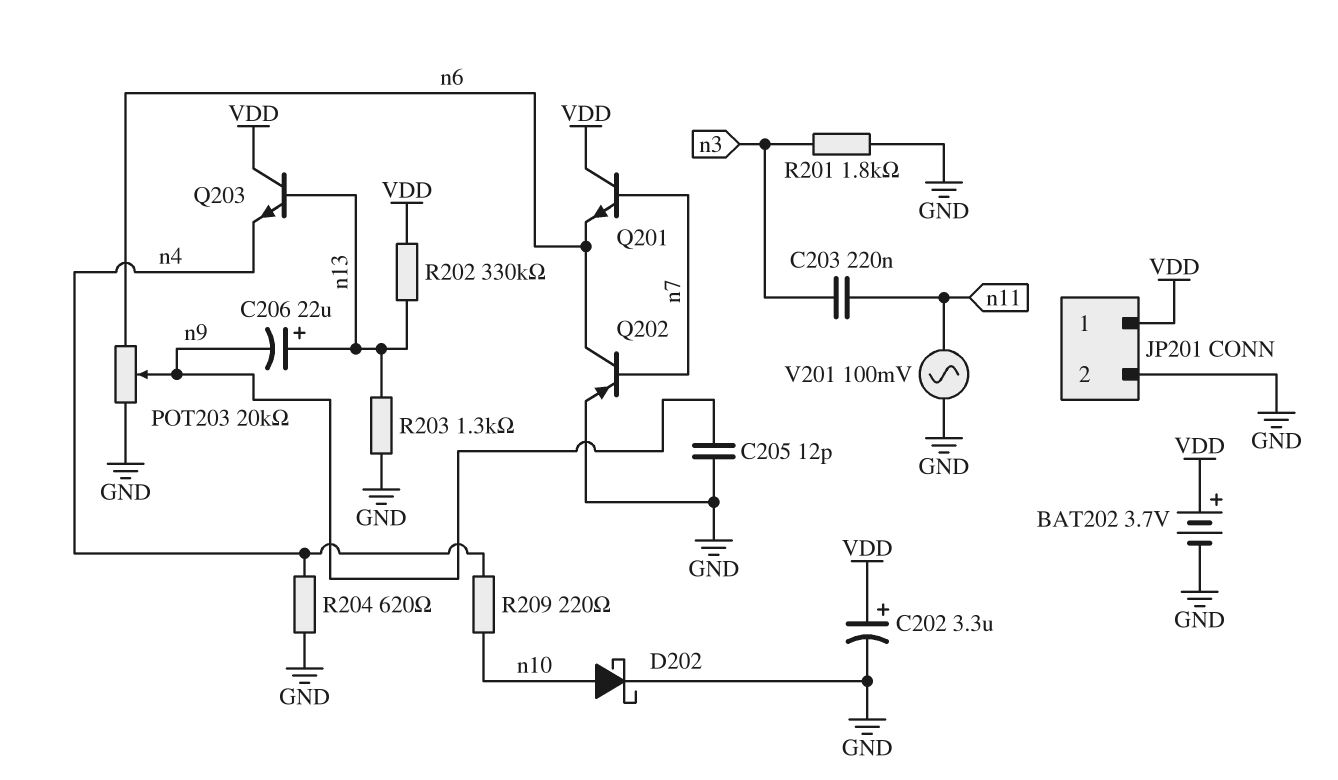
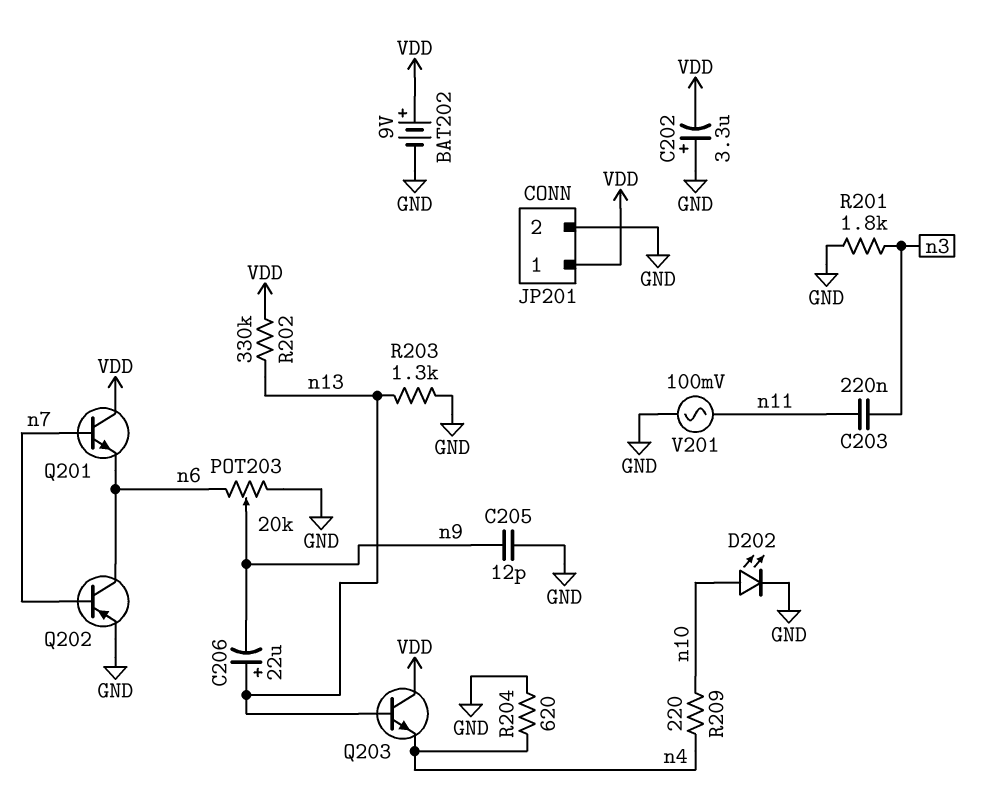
BAT202: 3.7V (plus VDD, minus GND) -> 9V (plus VDD, minus GND)
C202: 3.3uF (plus VDD, minus GND) -> 3.3uF (plus GND, minus VDD)
D202: schottky (A n10, K GND) -> LED (A n10, K GND)

